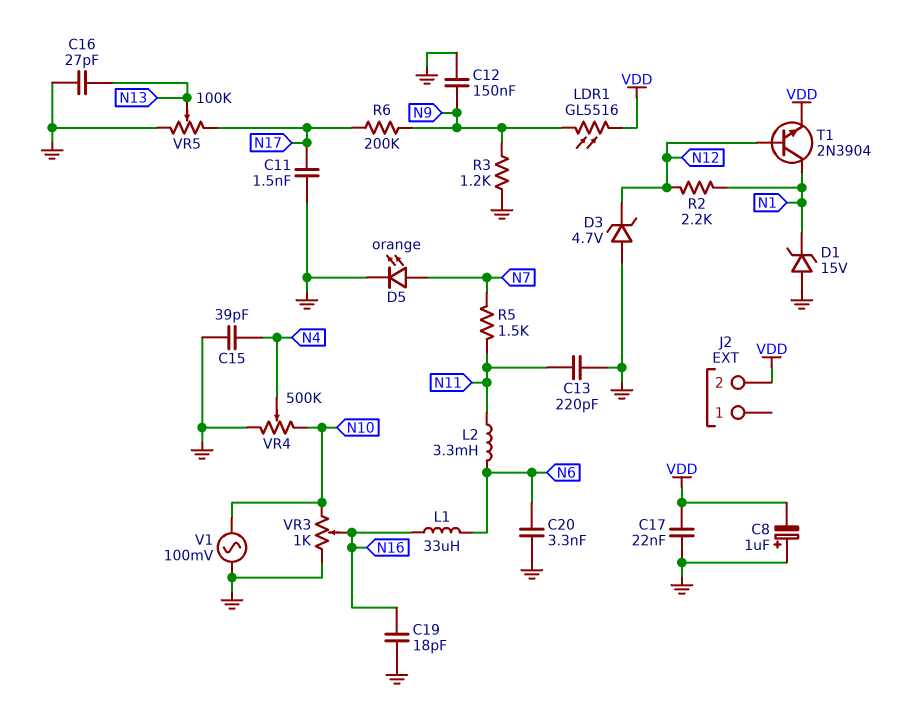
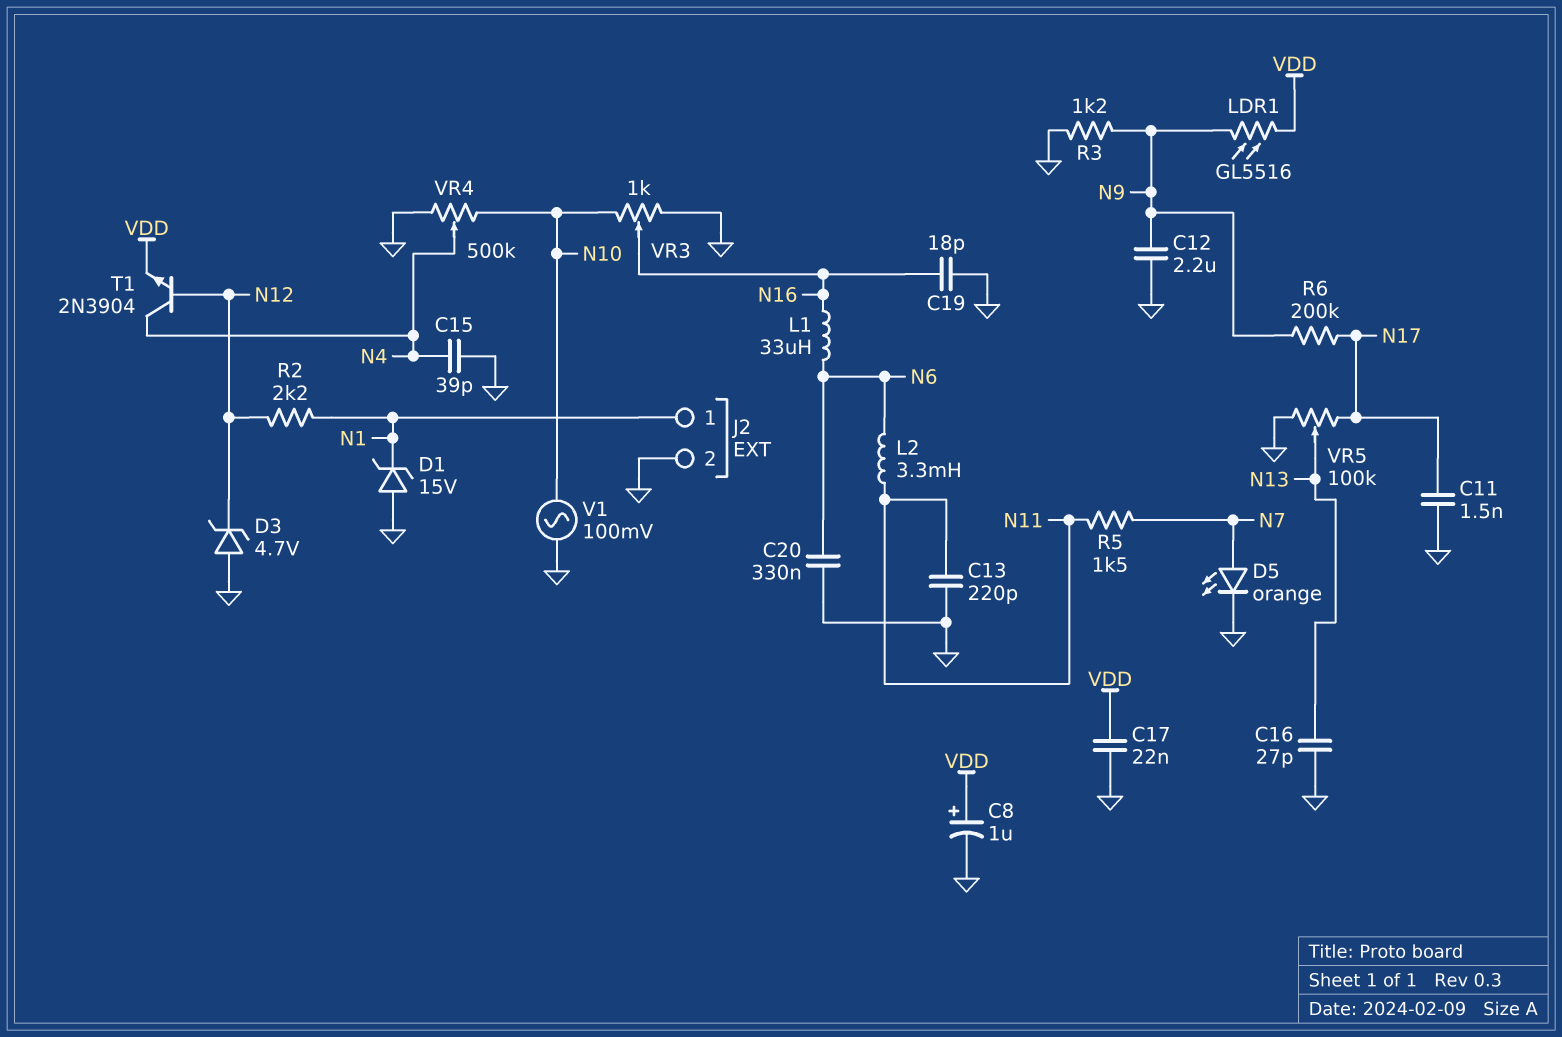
C8: 1uF (plus GND, minus VDD) -> 1uF (plus VDD, minus GND)
C12: 150nF (GND, N9) -> 2.2uF (GND, N9)
C20: 3.3nF (GND, N6) -> 330nF (GND, N6)
J2 pin 1: none -> N1
J2 pin 2: VDD -> GND
T1: NPN 2N3904 (B N12, C N1, E VDD) -> NPN 2N3904 (B N12, C N4, E VDD)

